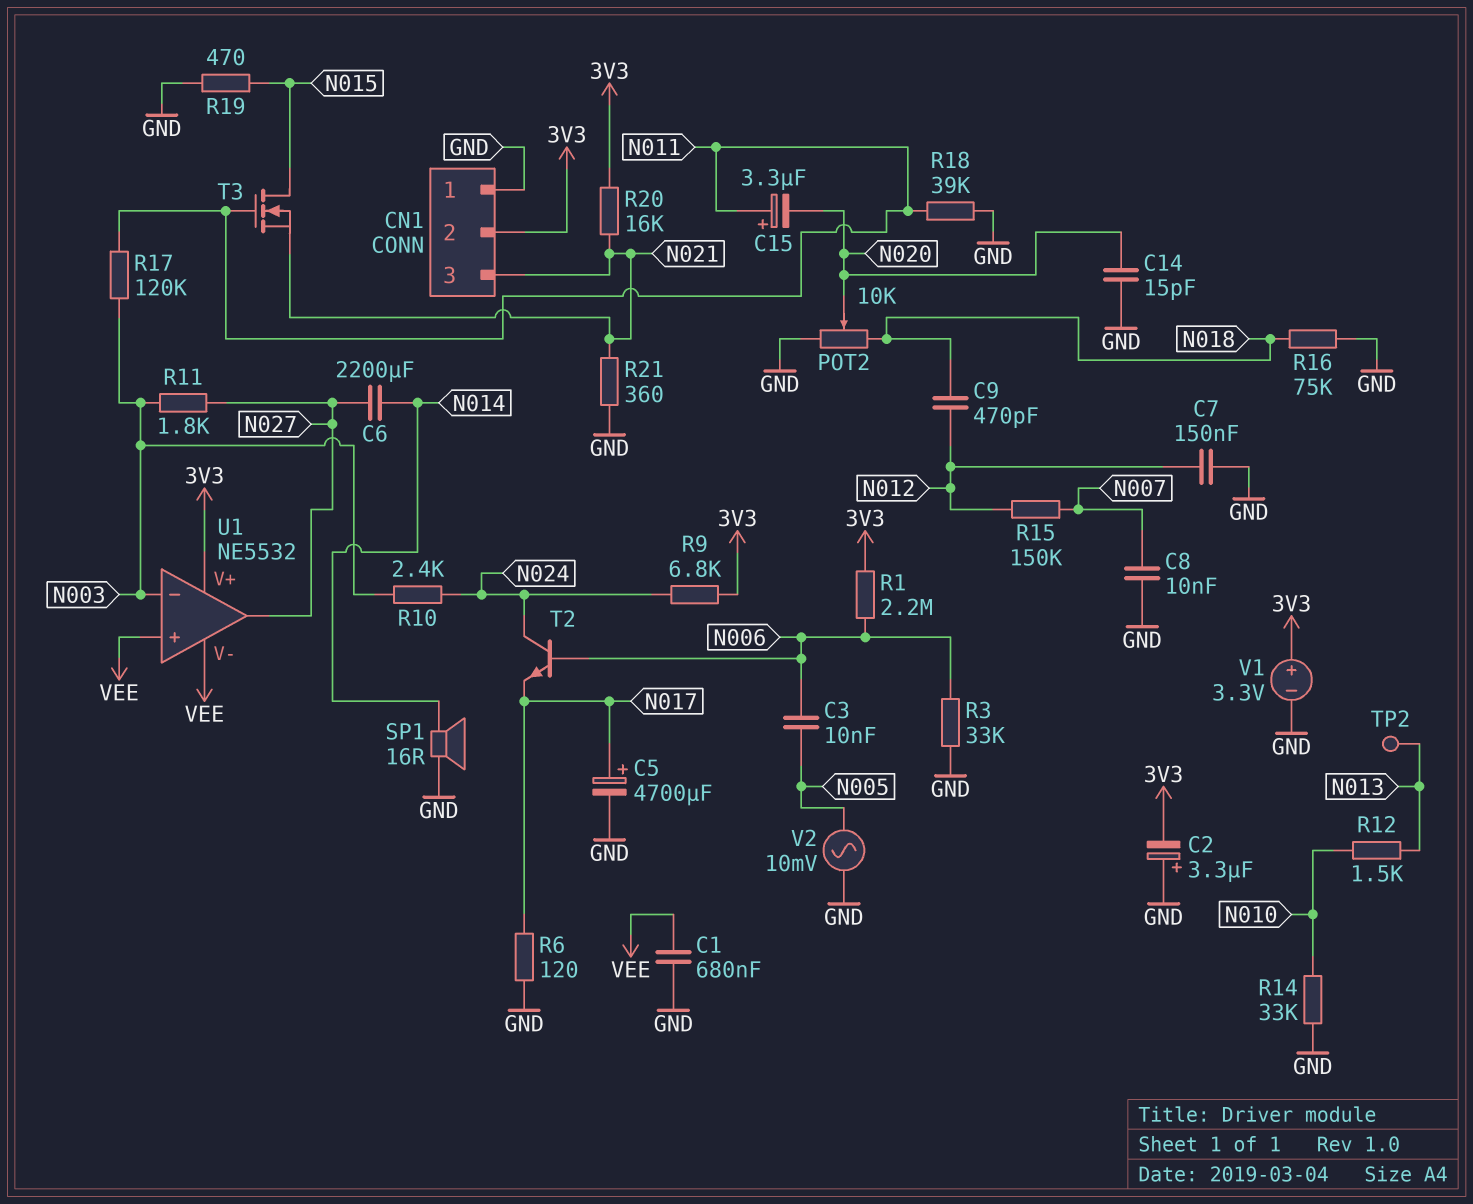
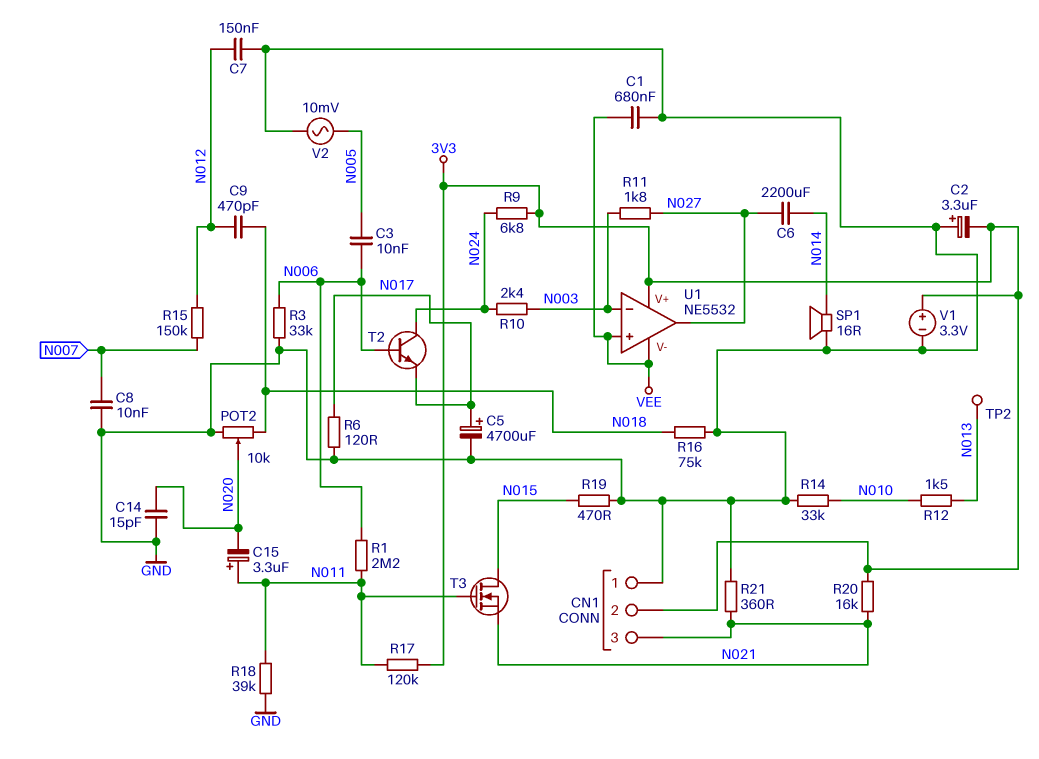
R1: 2.2M (3V3, N006) -> 2.2M (N006, N011)
R17: 120k (N003, N011) -> 120k (3V3, N011)

